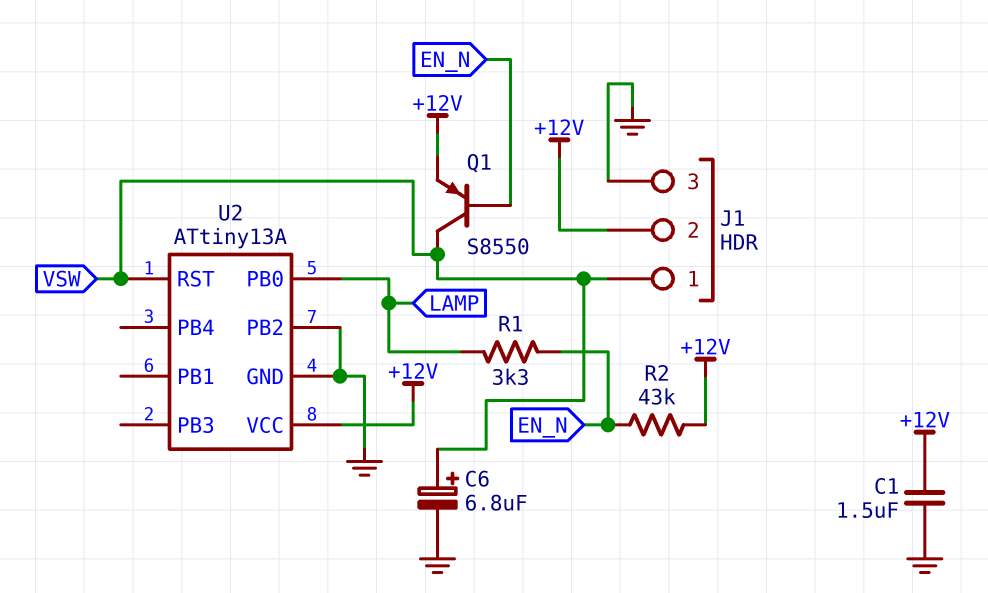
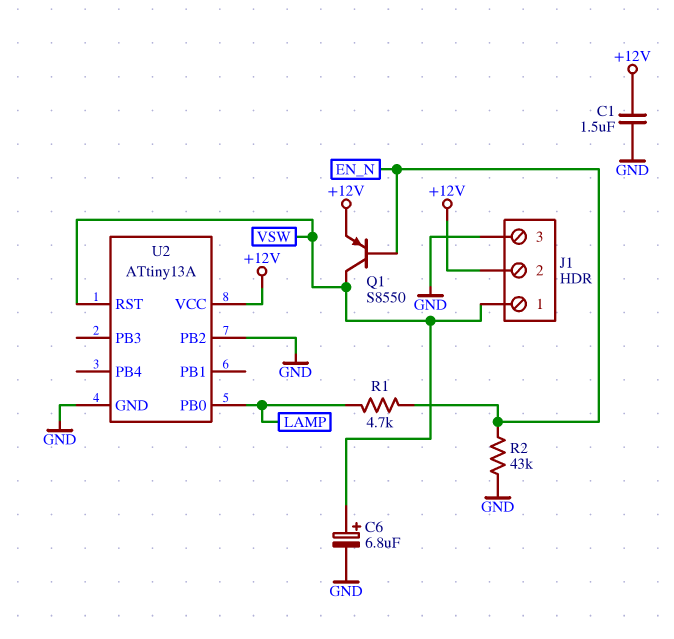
R1: 3.3k (EN_N, LAMP) -> 4.7k (EN_N, LAMP)
R2: 43k (+12V, EN_N) -> 43k (EN_N, GND)

